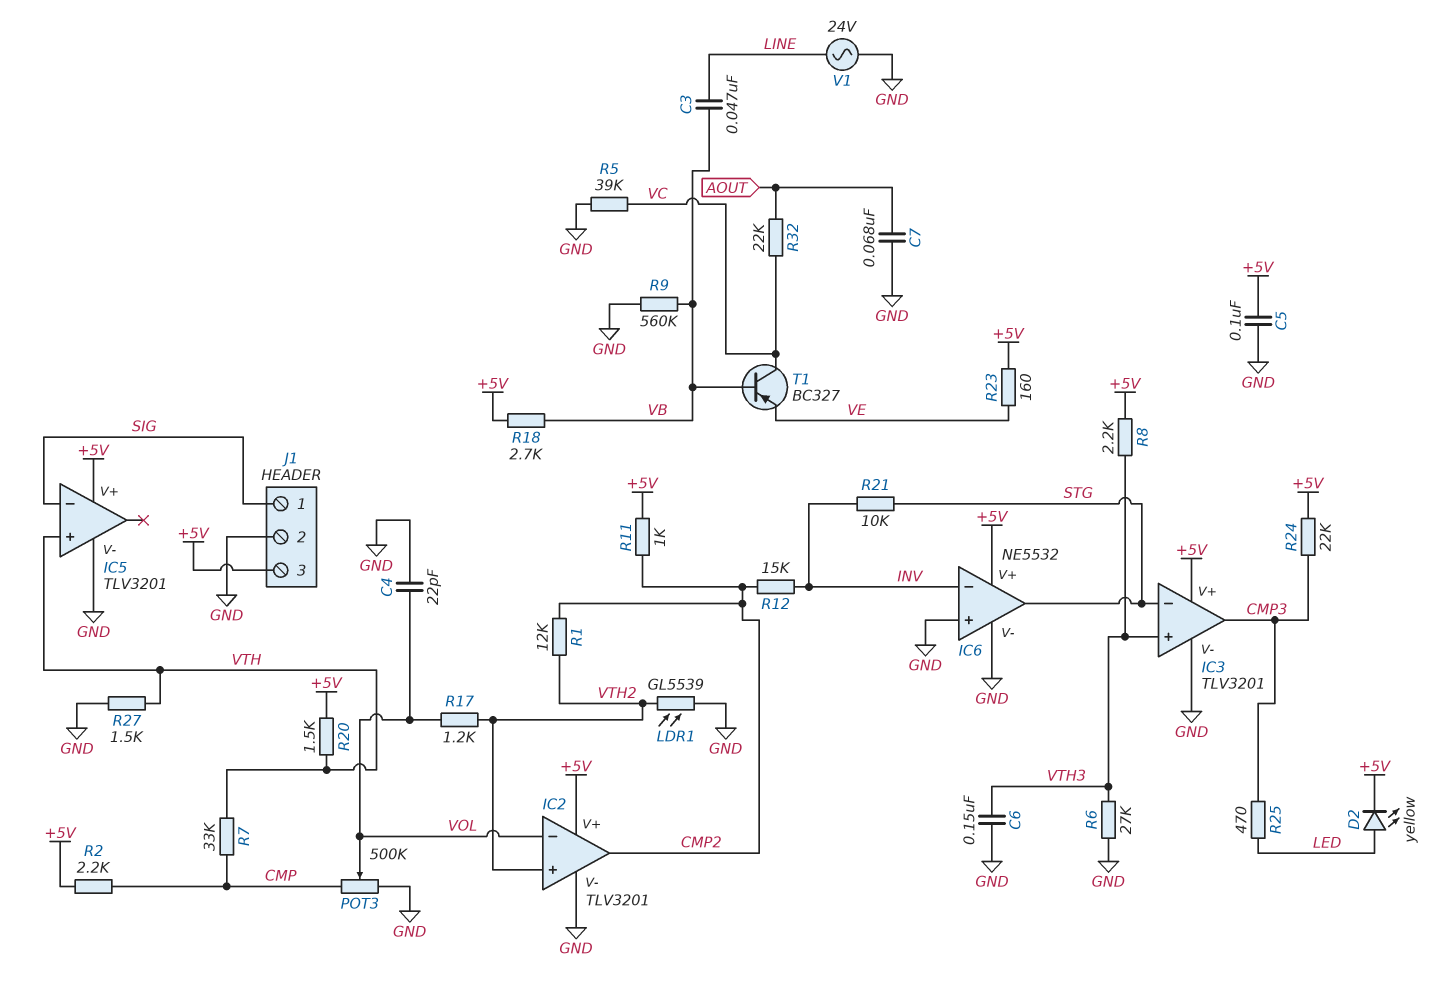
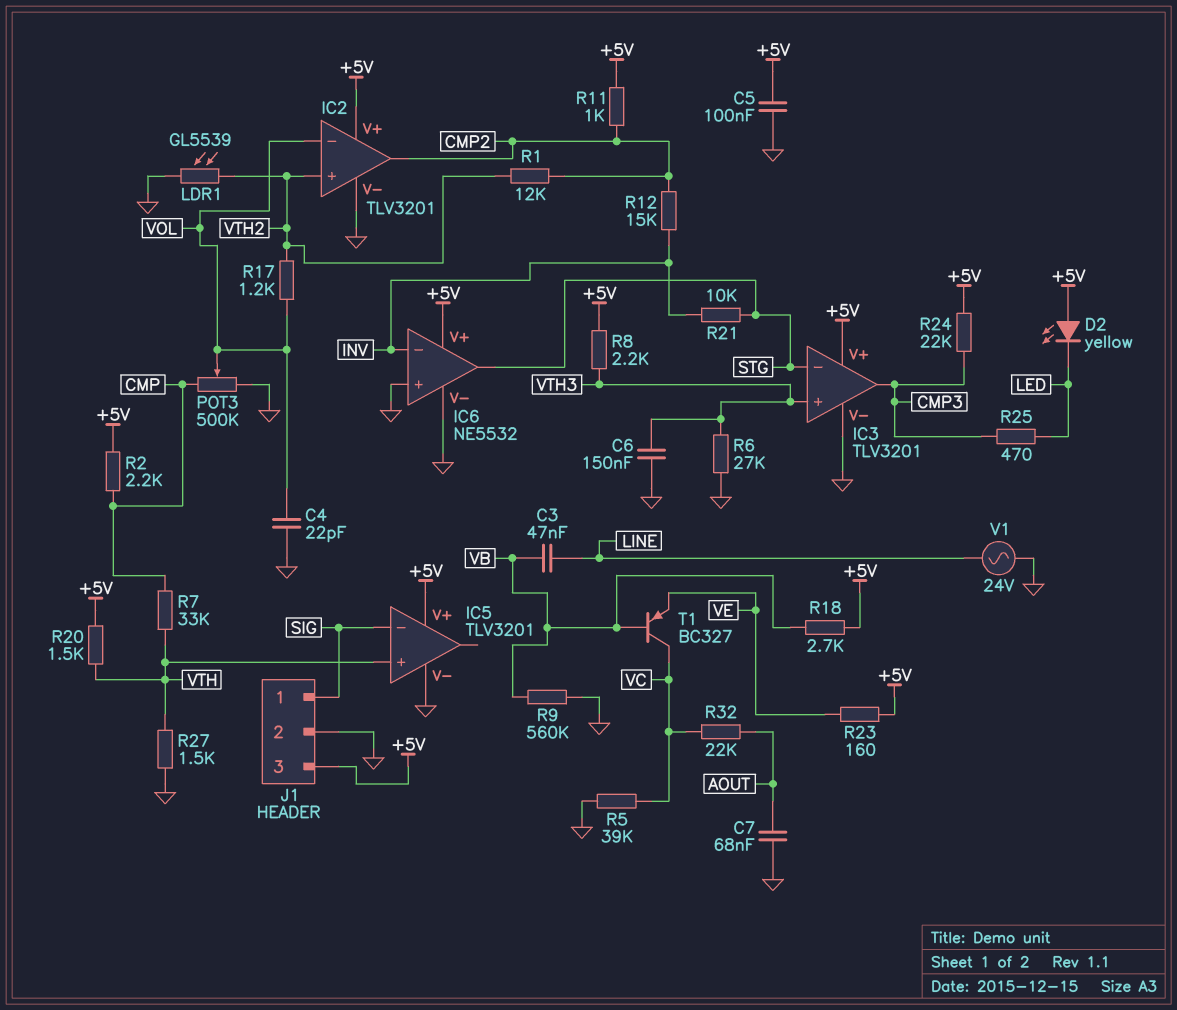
D2: LED yellow (A LED, K +5V) -> LED yellow (A +5V, K LED)

